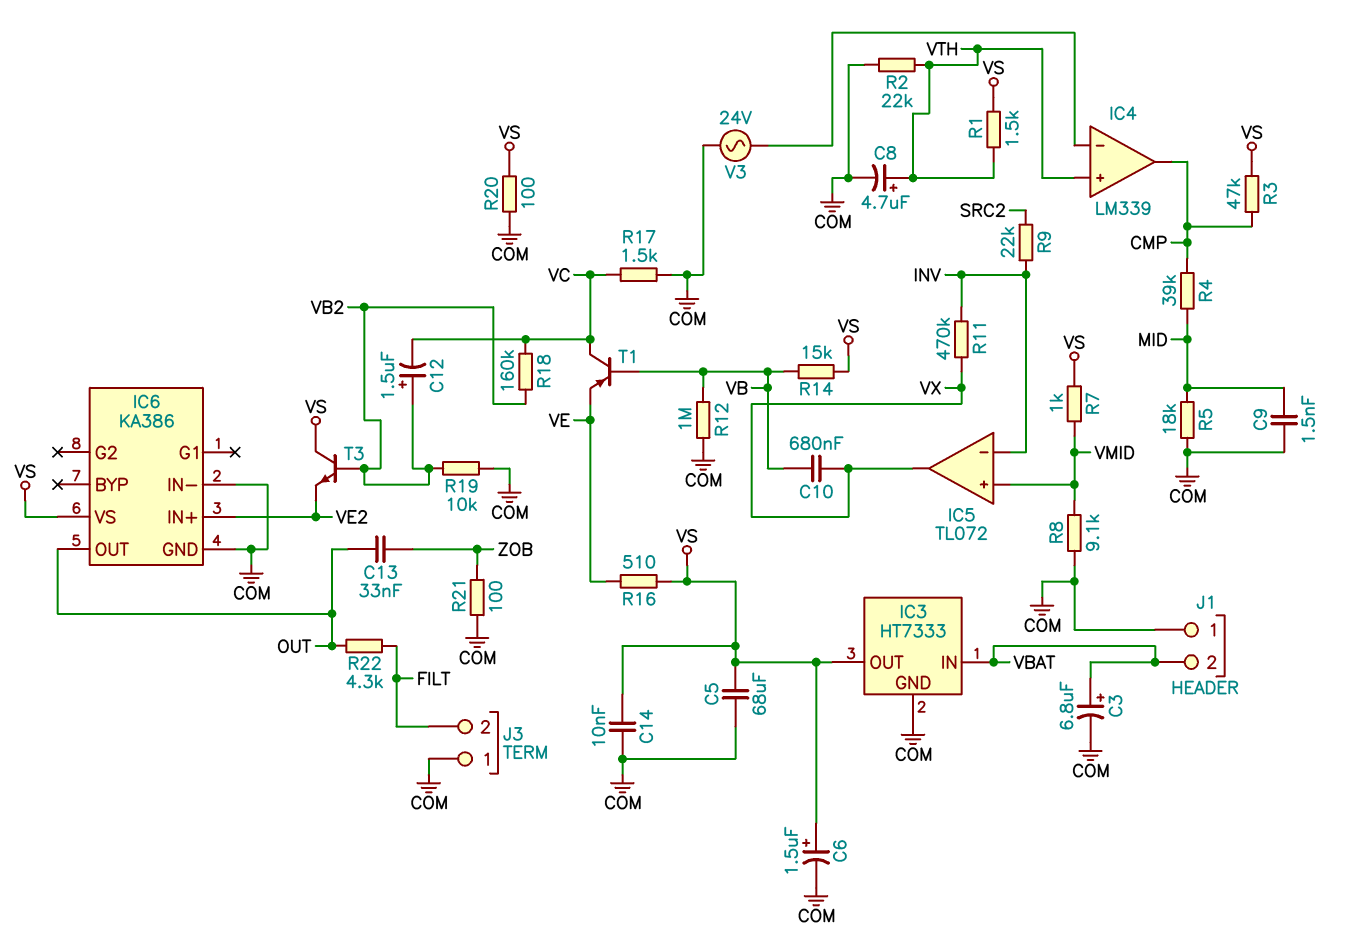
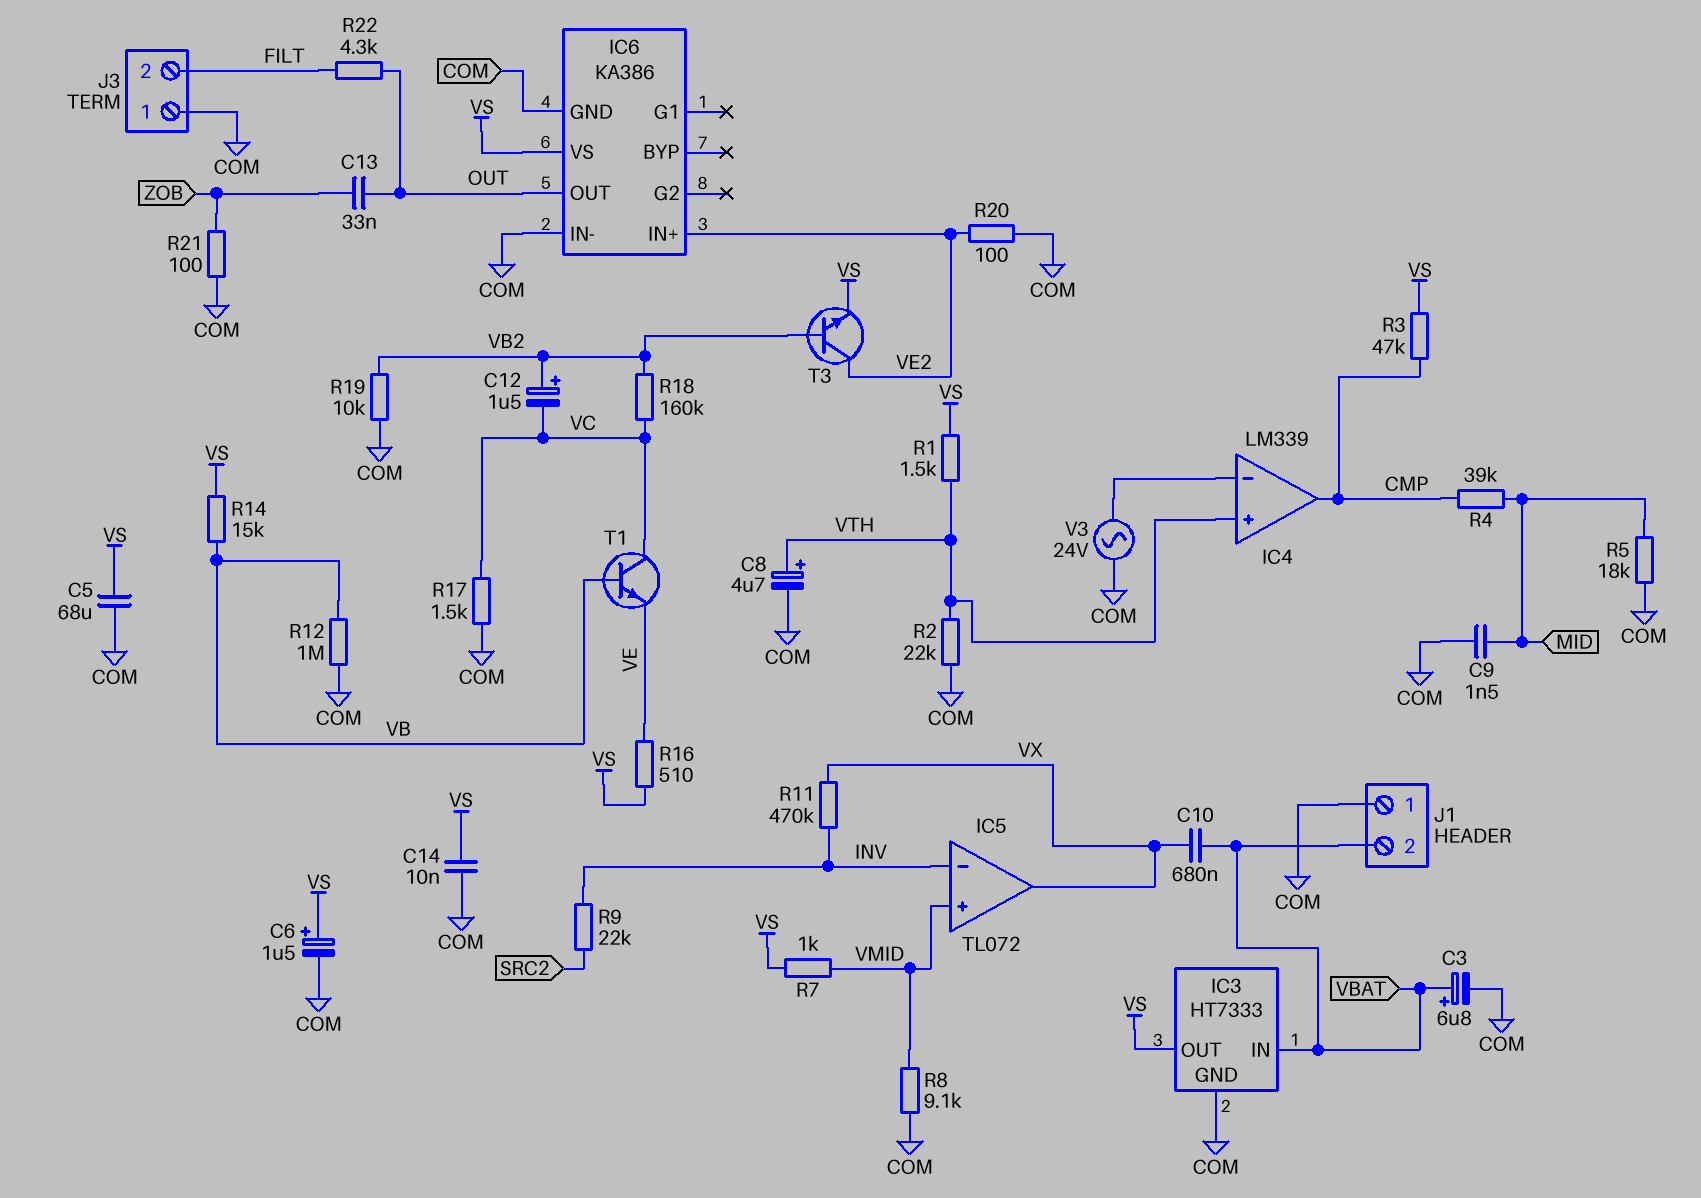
C10: 680nF (VB, VX) -> 680nF (VBAT, VX)
R20: 100 (COM, VS) -> 100 (COM, VE2)
T1: PNP (B VB, C VC, E VE) -> NPN (B VB, C VC, E VE)
T3: NPN (B VB2, C VS, E VE2) -> NPN (B VB2, C VE2, E VS)

